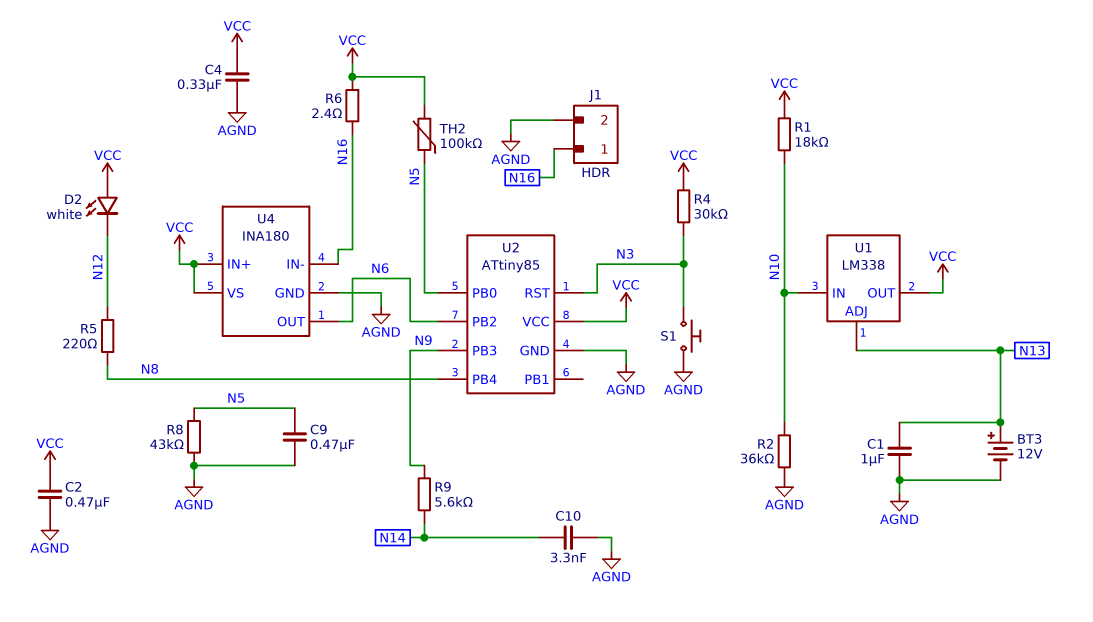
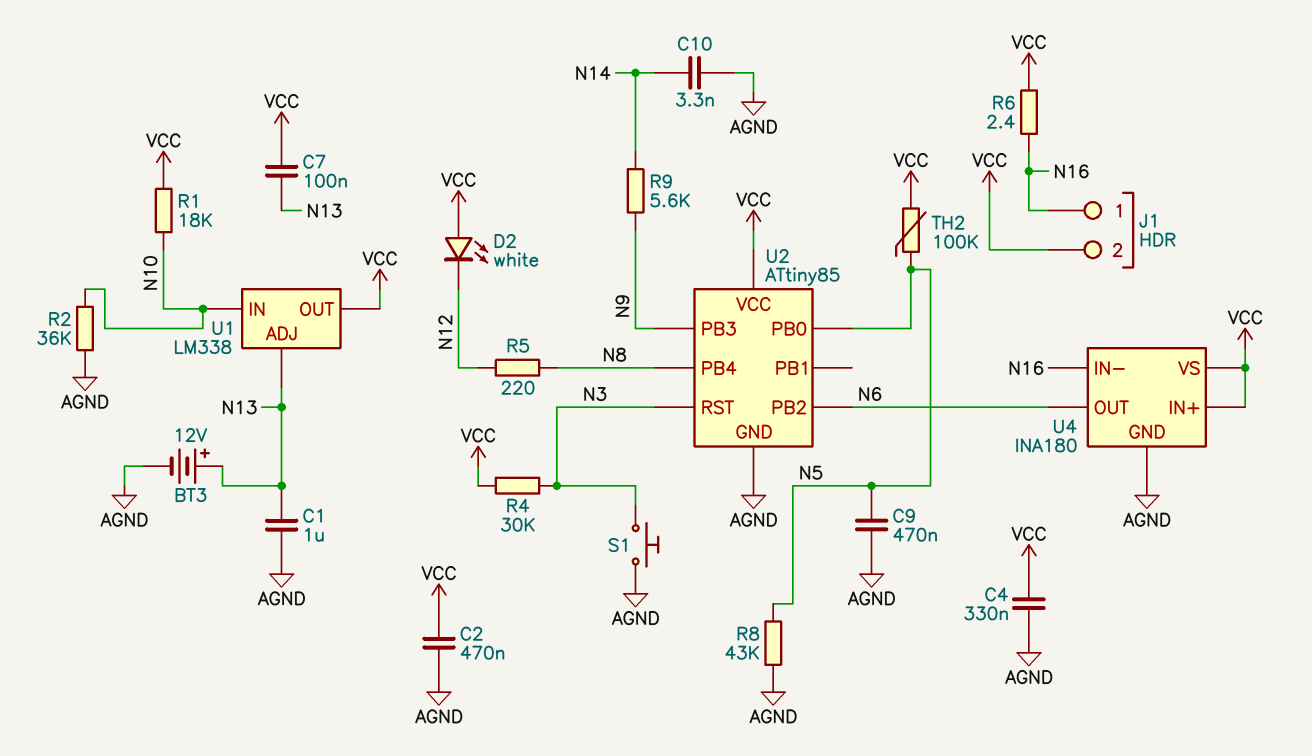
C7: none -> 100nF (N13, VCC)
J1 pin 2: AGND -> VCC

